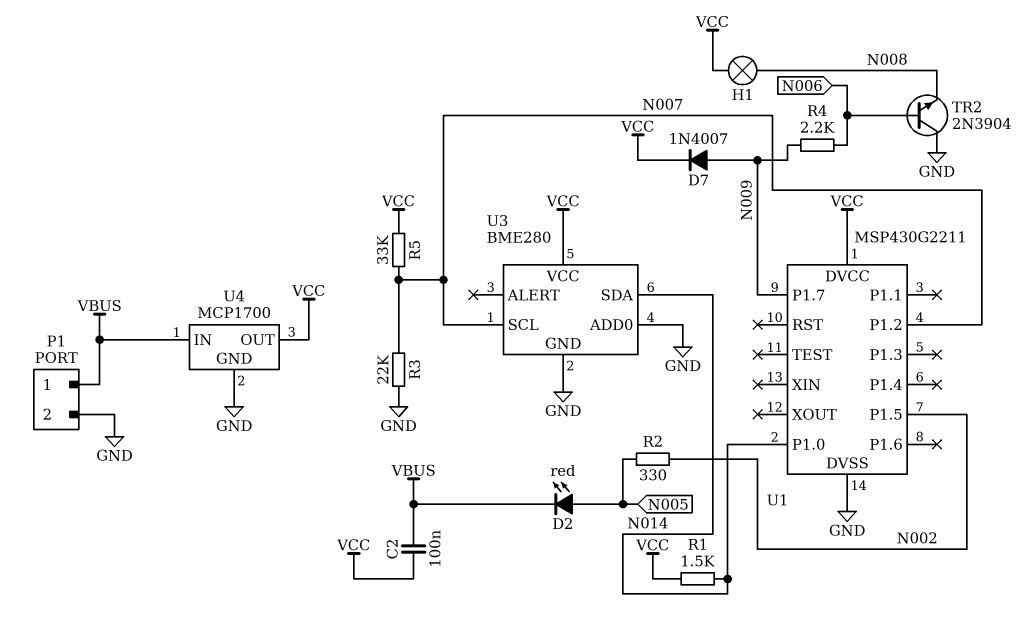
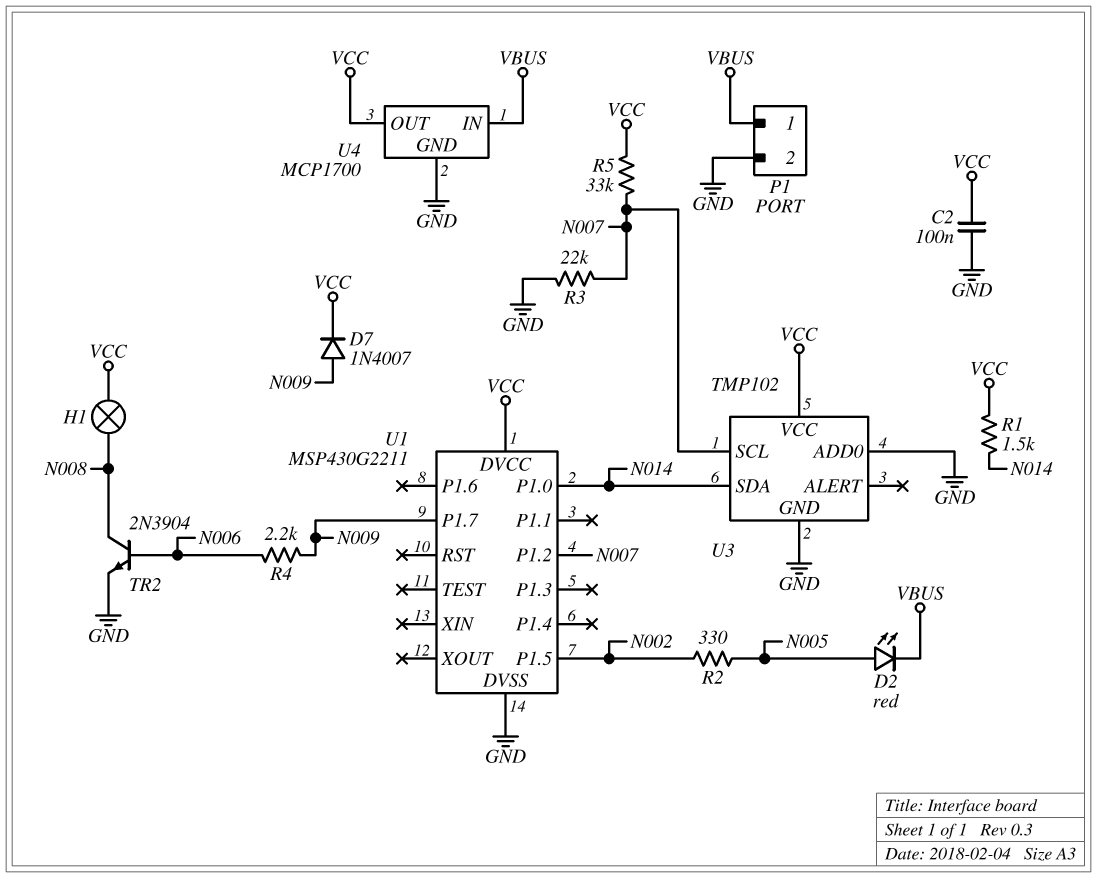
C2: 100nF (VBUS, VCC) -> 100nF (GND, VCC)
TR2: NPN 2N3904 (B N006, C GND, E N008) -> NPN 2N3904 (B N006, C N008, E GND)
U3: BME280 -> TMP102

